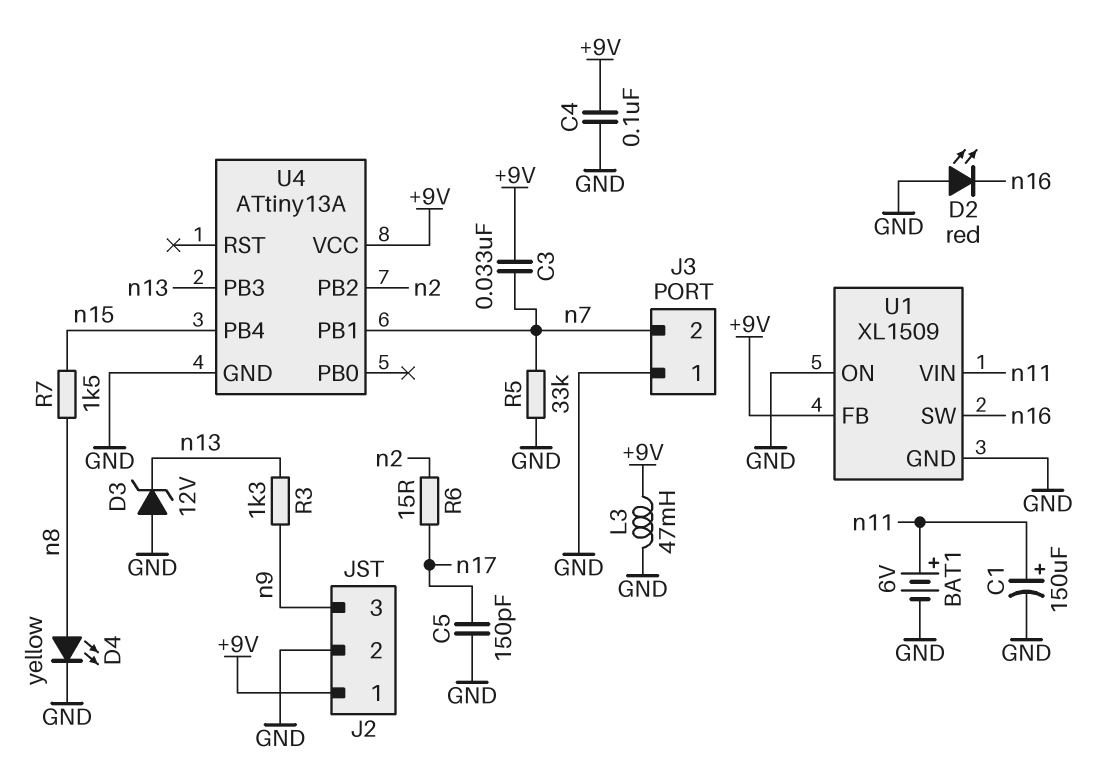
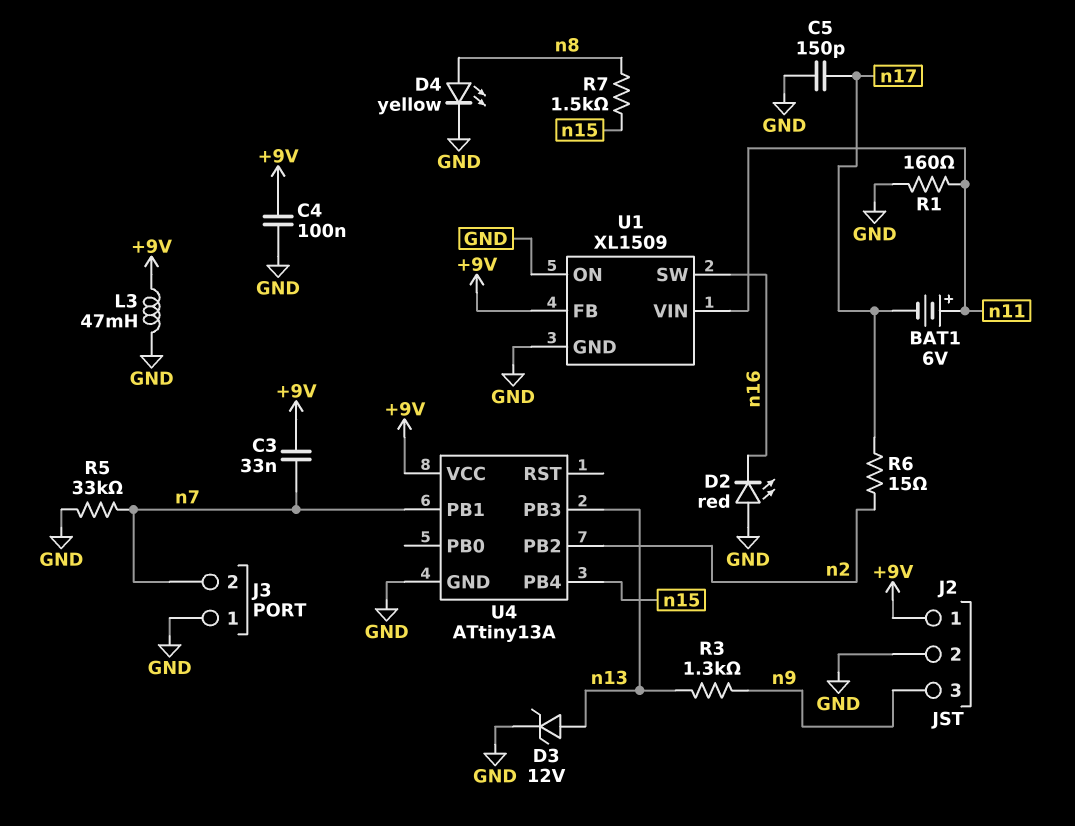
BAT1: 6V (plus n11, minus GND) -> 6V (plus n11, minus n17)
C1: 150uF (plus n11, minus GND) -> none
D3: zener 12V (A GND, K n13) -> zener 12V (A n13, K GND)
R1: none -> 160 (GND, n11)

